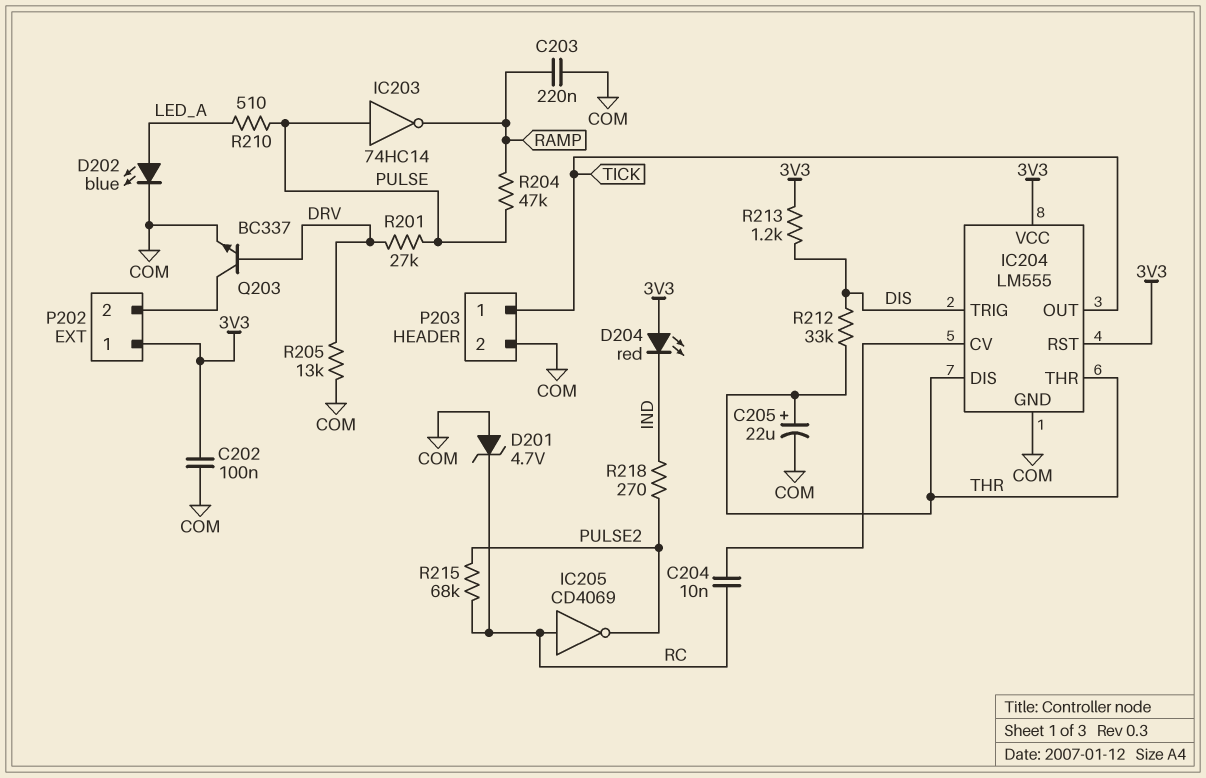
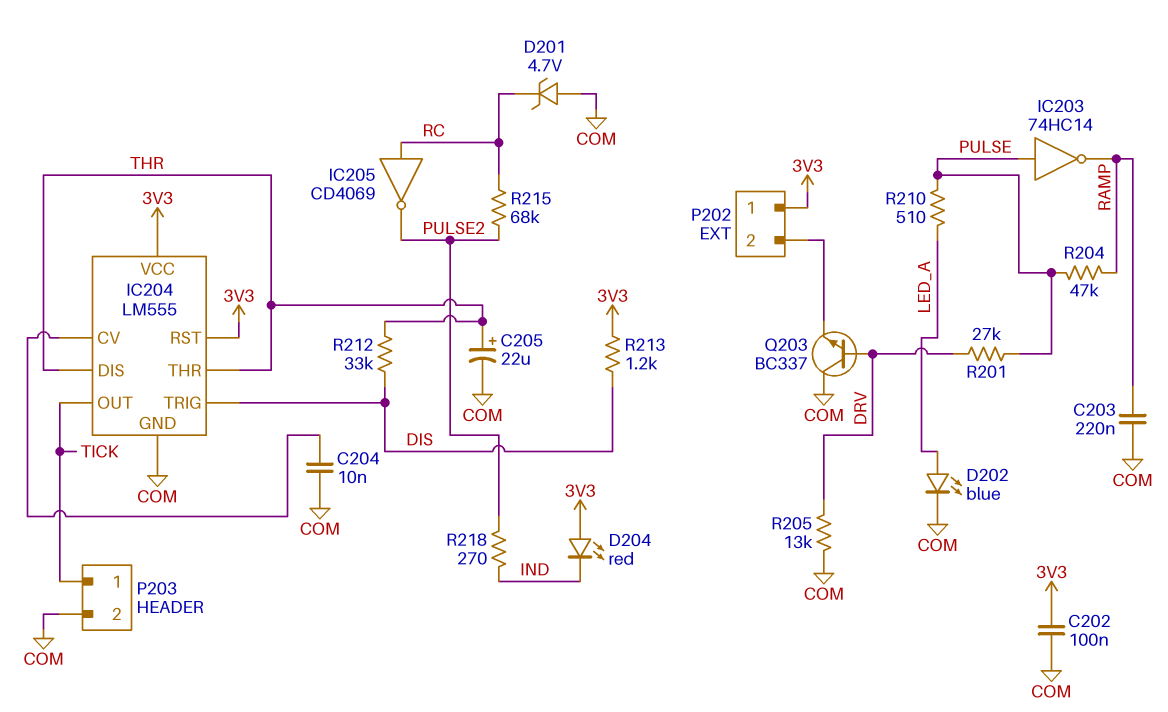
C204: 10nF (IC204/CV, RC) -> 10nF (COM, IC204/CV)
Q203: NPN BC337 (B DRV, C P202/2, E COM) -> NPN BC337 (B DRV, C COM, E P202/2)

